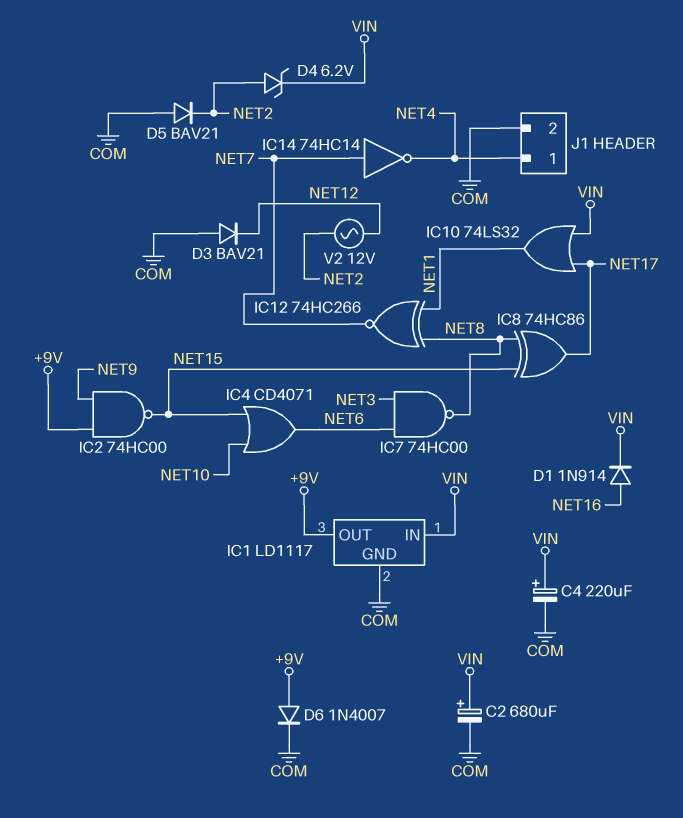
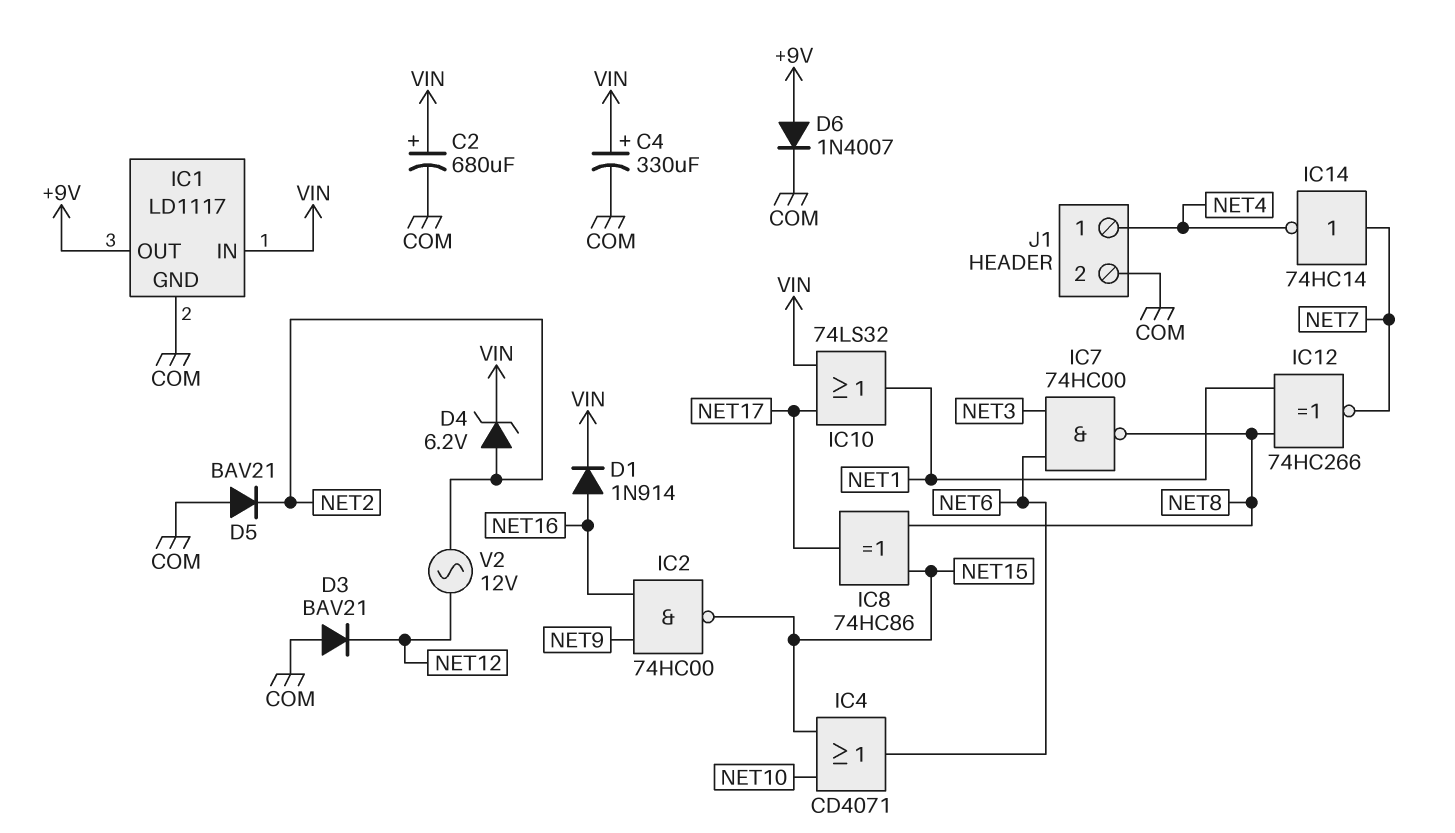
C4: 220uF (plus VIN, minus COM) -> 330uF (plus VIN, minus COM)
IC2: NAND 74HC00 (in +9V, in NET9, out NET15) -> NAND 74HC00 (in NET9, in NET16, out NET15)

